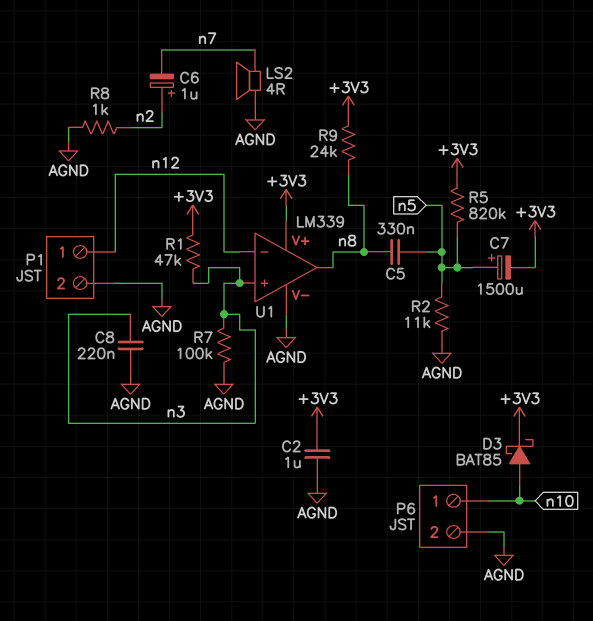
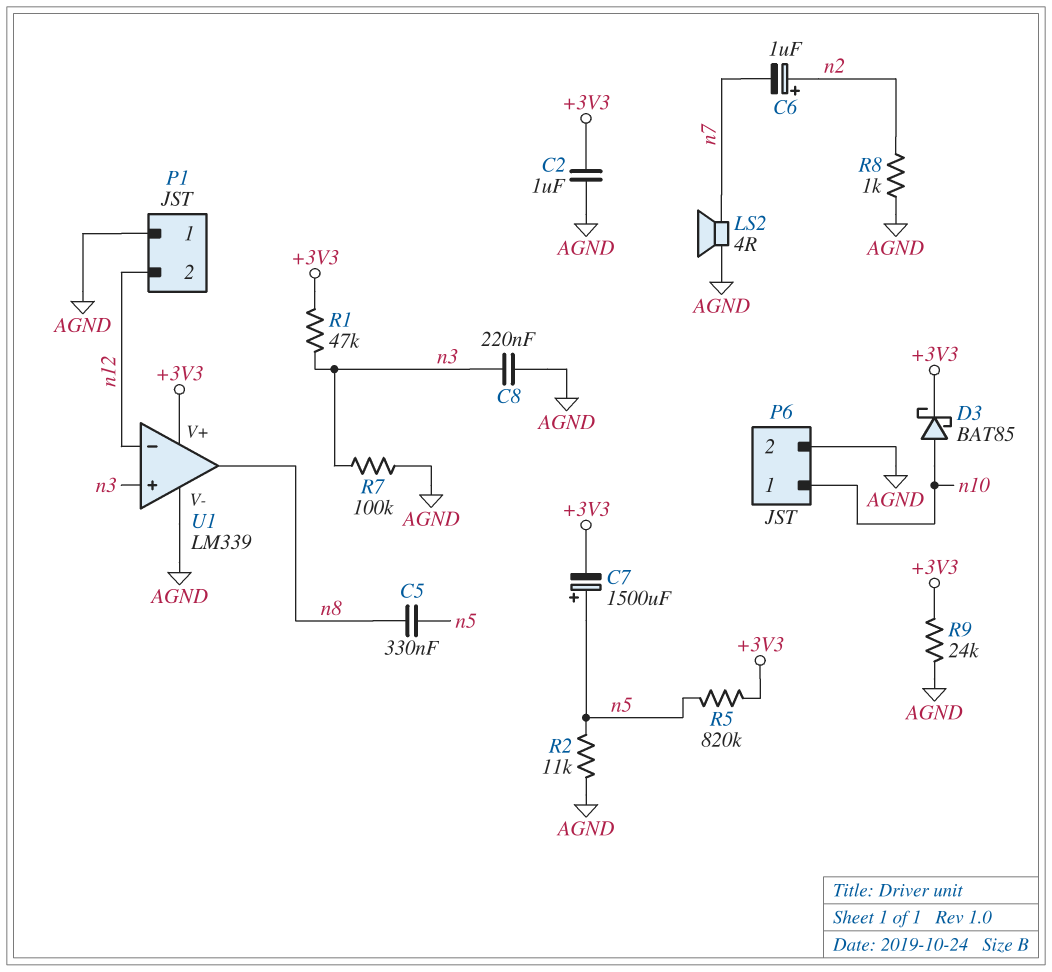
P1 pin 1: n12 -> AGND
P1 pin 2: AGND -> n12
R9: 24k (+3V3, n8) -> 24k (+3V3, AGND)

